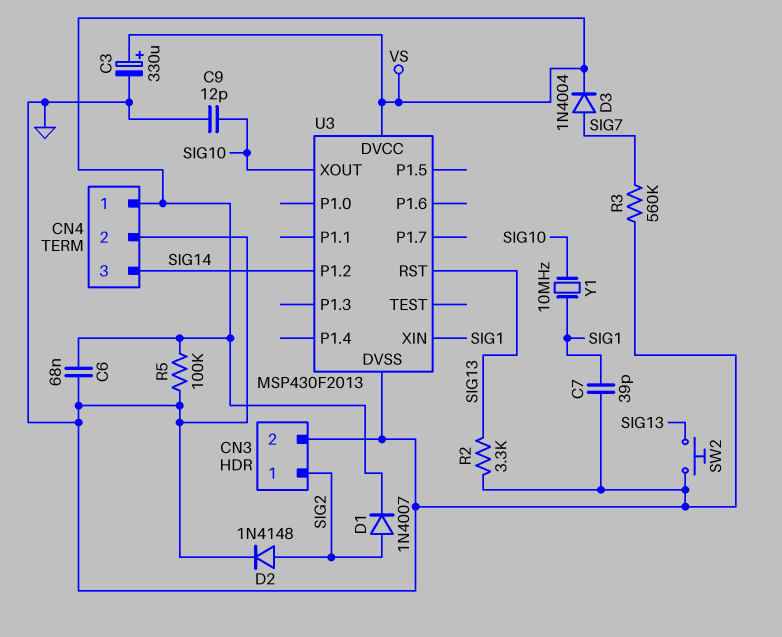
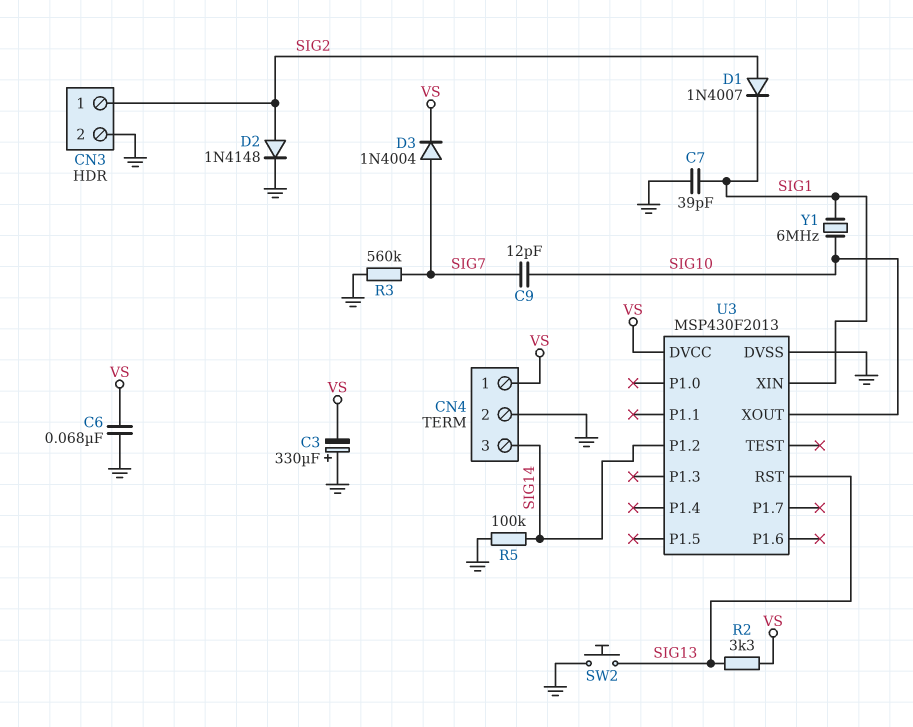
C3: 330uF (plus VS, minus GND) -> 330uF (plus GND, minus VS)
C9: 12pF (GND, SIG10) -> 12pF (SIG7, SIG10)
D1: diode 1N4007 (A SIG2, K VS) -> diode 1N4007 (A SIG2, K SIG1)
R2: 3.3k (GND, SIG13) -> 3.3k (SIG13, VS)
R5: 100k (GND, VS) -> 100k (GND, SIG14)
Y1: 10MHz (SIG1, SIG10) -> 6MHz (SIG1, SIG10)

